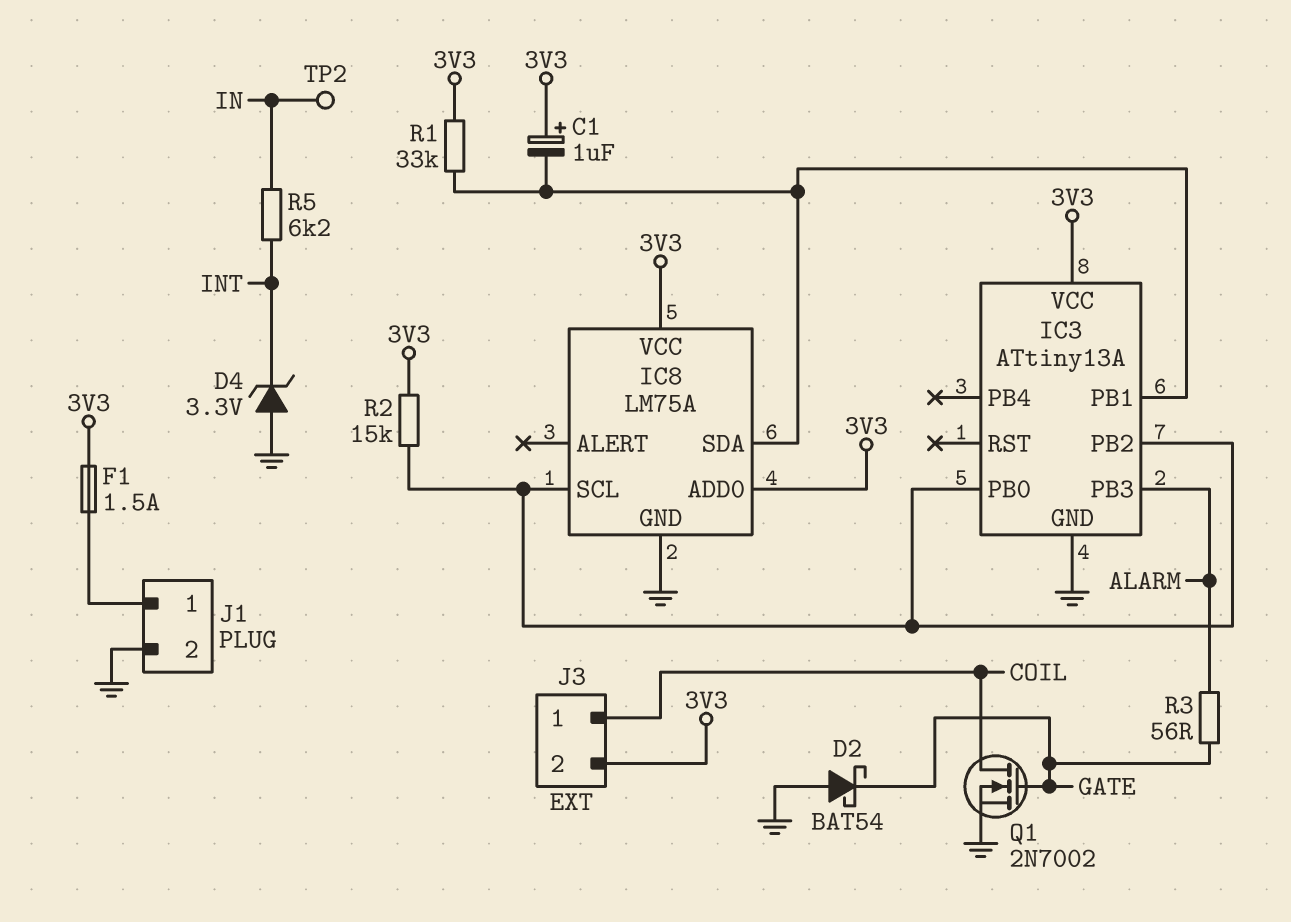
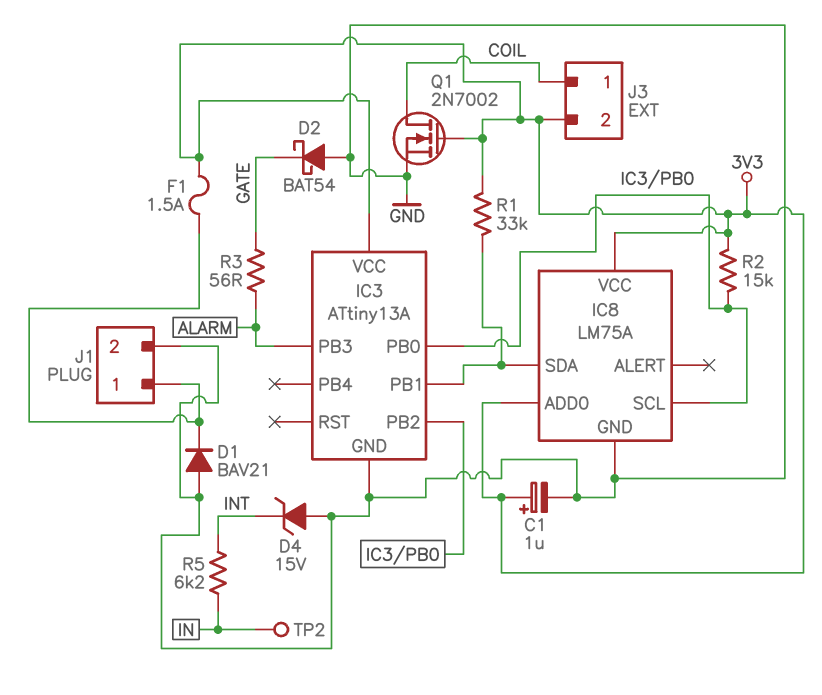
C1: 1uF (plus 3V3, minus IC3/PB1) -> 1uF (plus 3V3, minus GND)
D1: none -> diode BAV21 (A GND, K J1/1)
D4: zener 3.3V (A GND, K INT) -> zener 15V (A GND, K INT)
Q1: NMOS 2N7002 (G GATE, D COIL, S GND) -> NMOS 2N7002 (G 3V3, D COIL, S GND)

